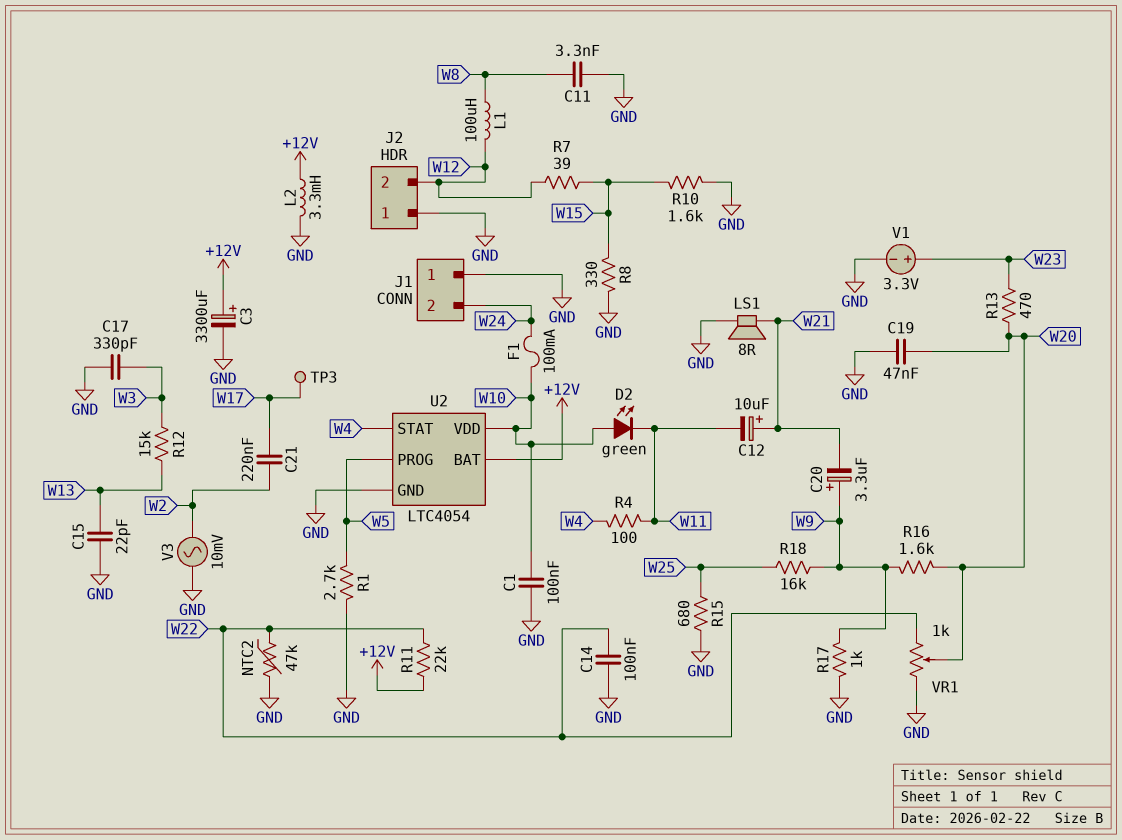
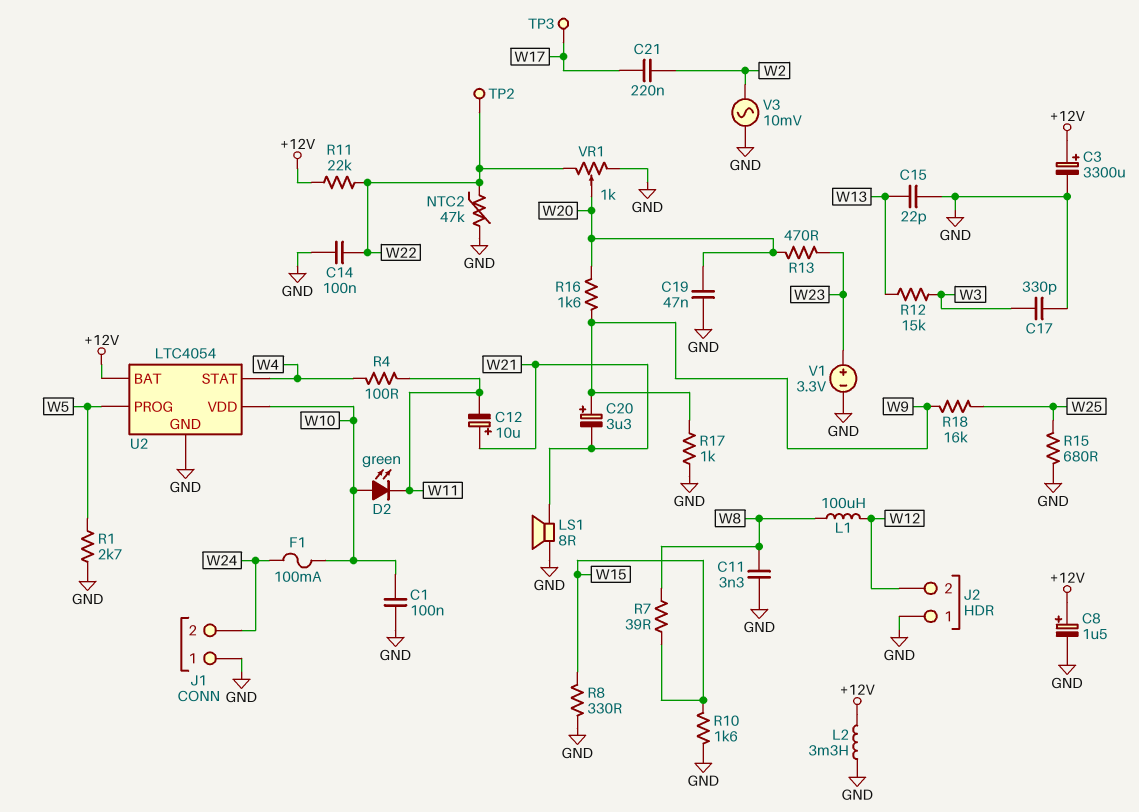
C8: none -> 1.5uF (plus +12V, minus GND)
R7: 39 (W12, W15) -> 39 (W8, W15)
TP2: none -> test point (W22)

